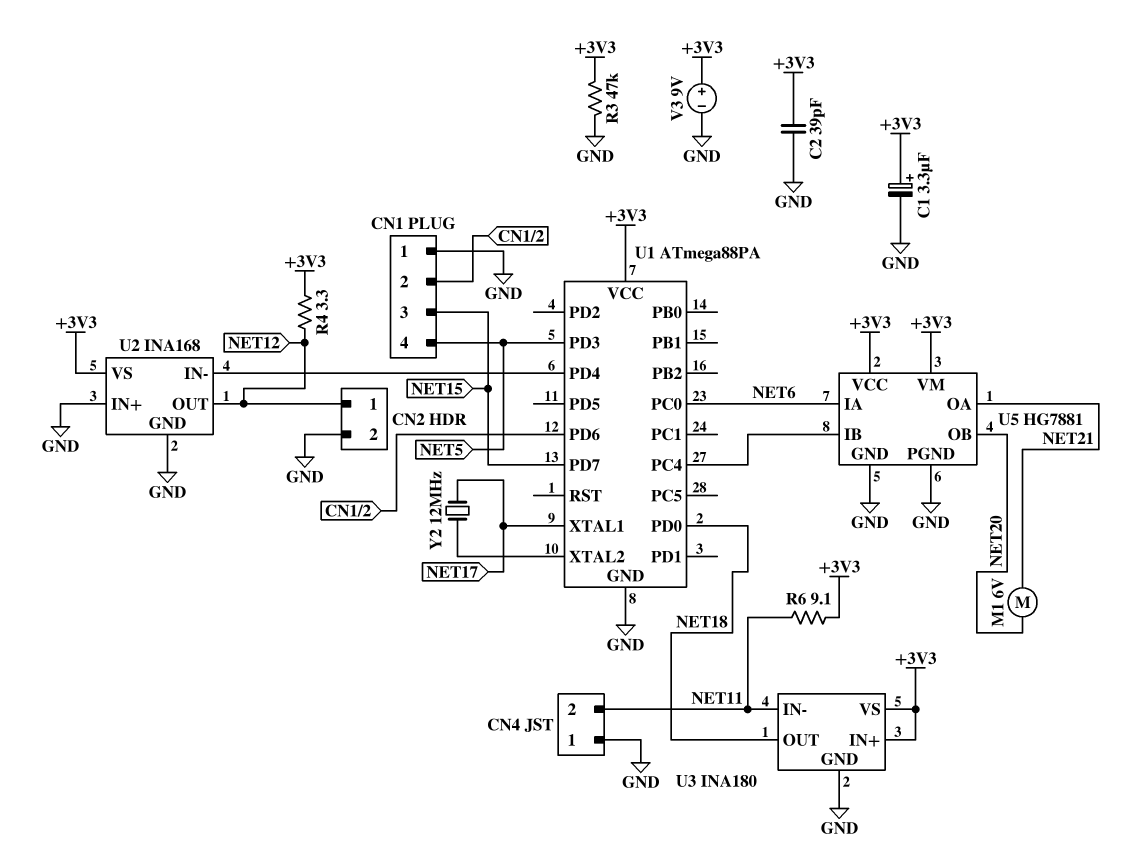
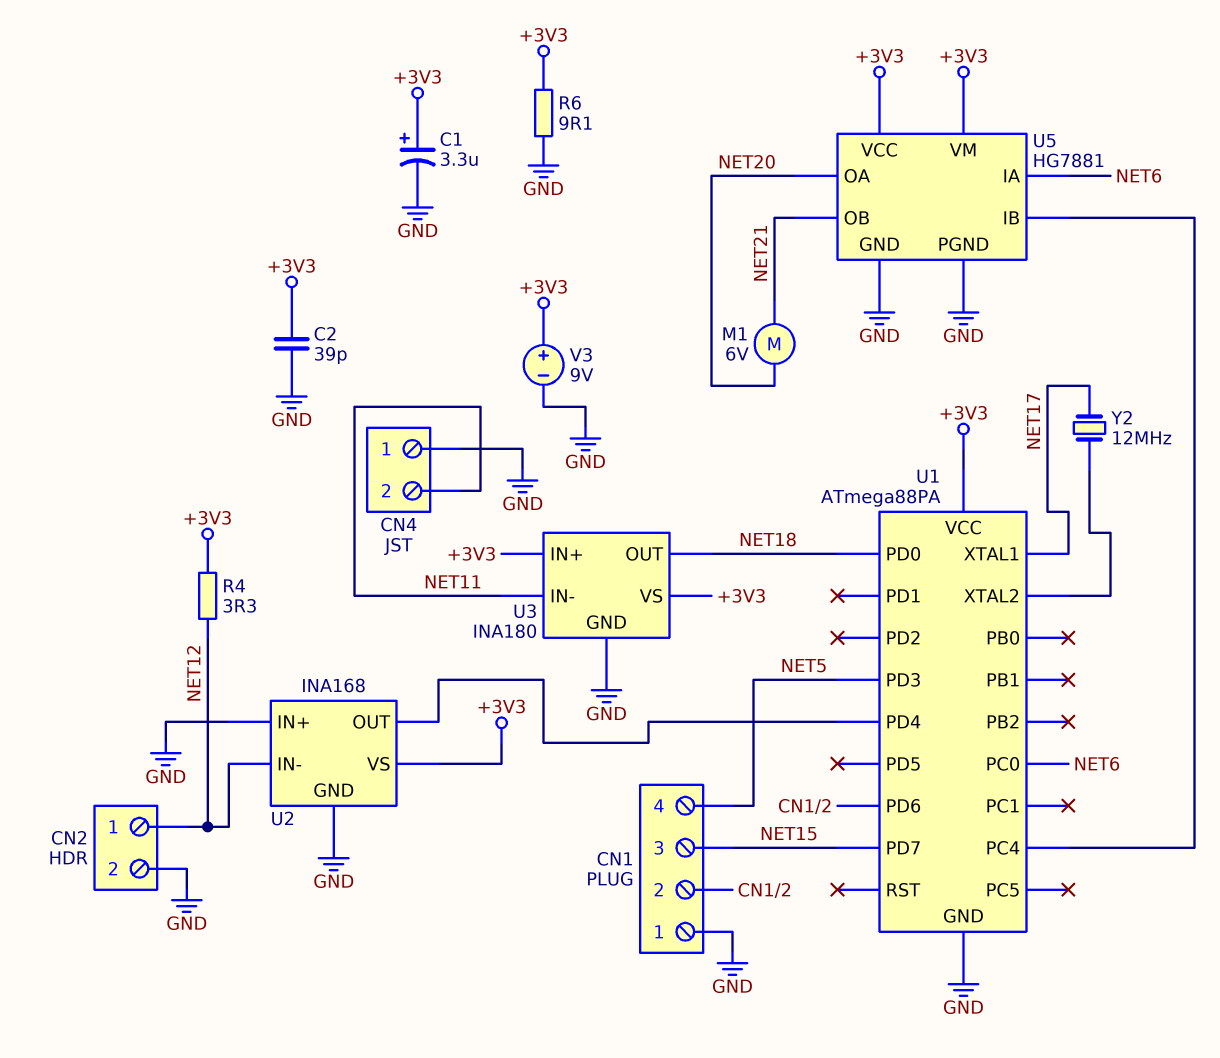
R3: 47k (+3V3, GND) -> none
R6: 9.1 (+3V3, NET11) -> 9.1 (+3V3, GND)
U2 pin IN-: U1/PD4 -> NET12
U2 pin OUT: NET12 -> U1/PD4
U5 pin OA: NET21 -> NET20
U5 pin OB: NET20 -> NET21

